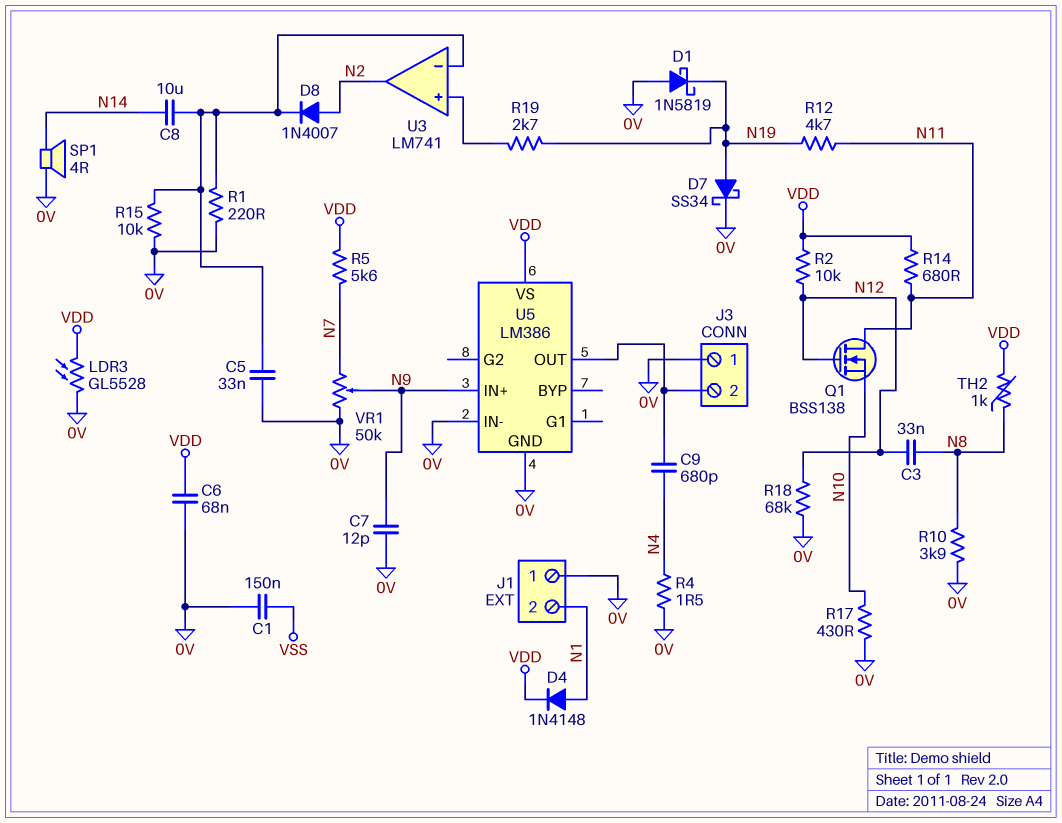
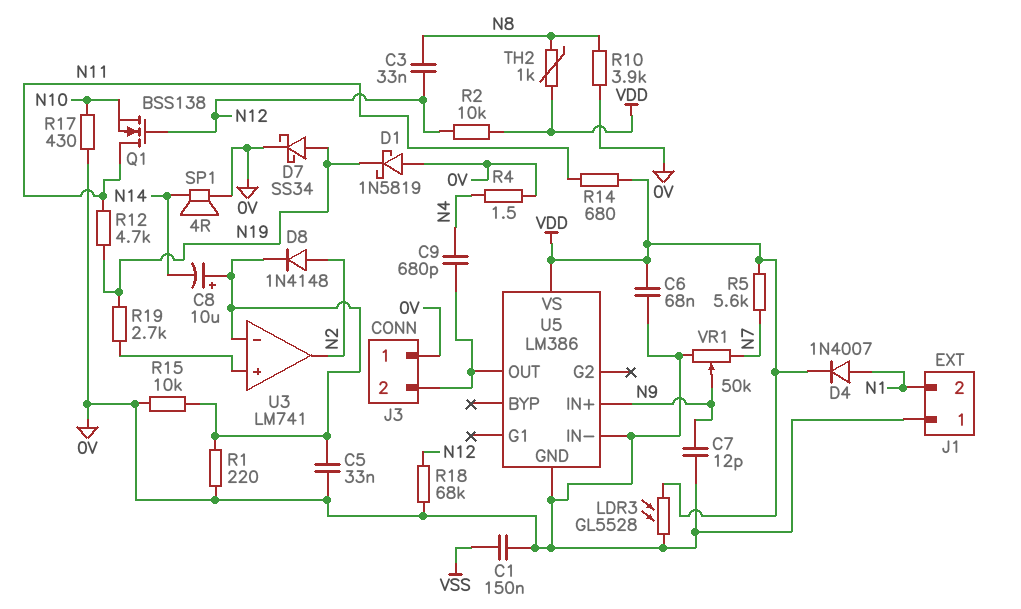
C8: 10uF (N14, U3/in-) -> 10uF (plus U3/in-, minus N14)
D4: diode 1N4148 (A N1, K VDD) -> diode 1N4007 (A N1, K VDD)
D8: diode 1N4007 (A N2, K U3/in-) -> diode 1N4148 (A N2, K U3/in-)

